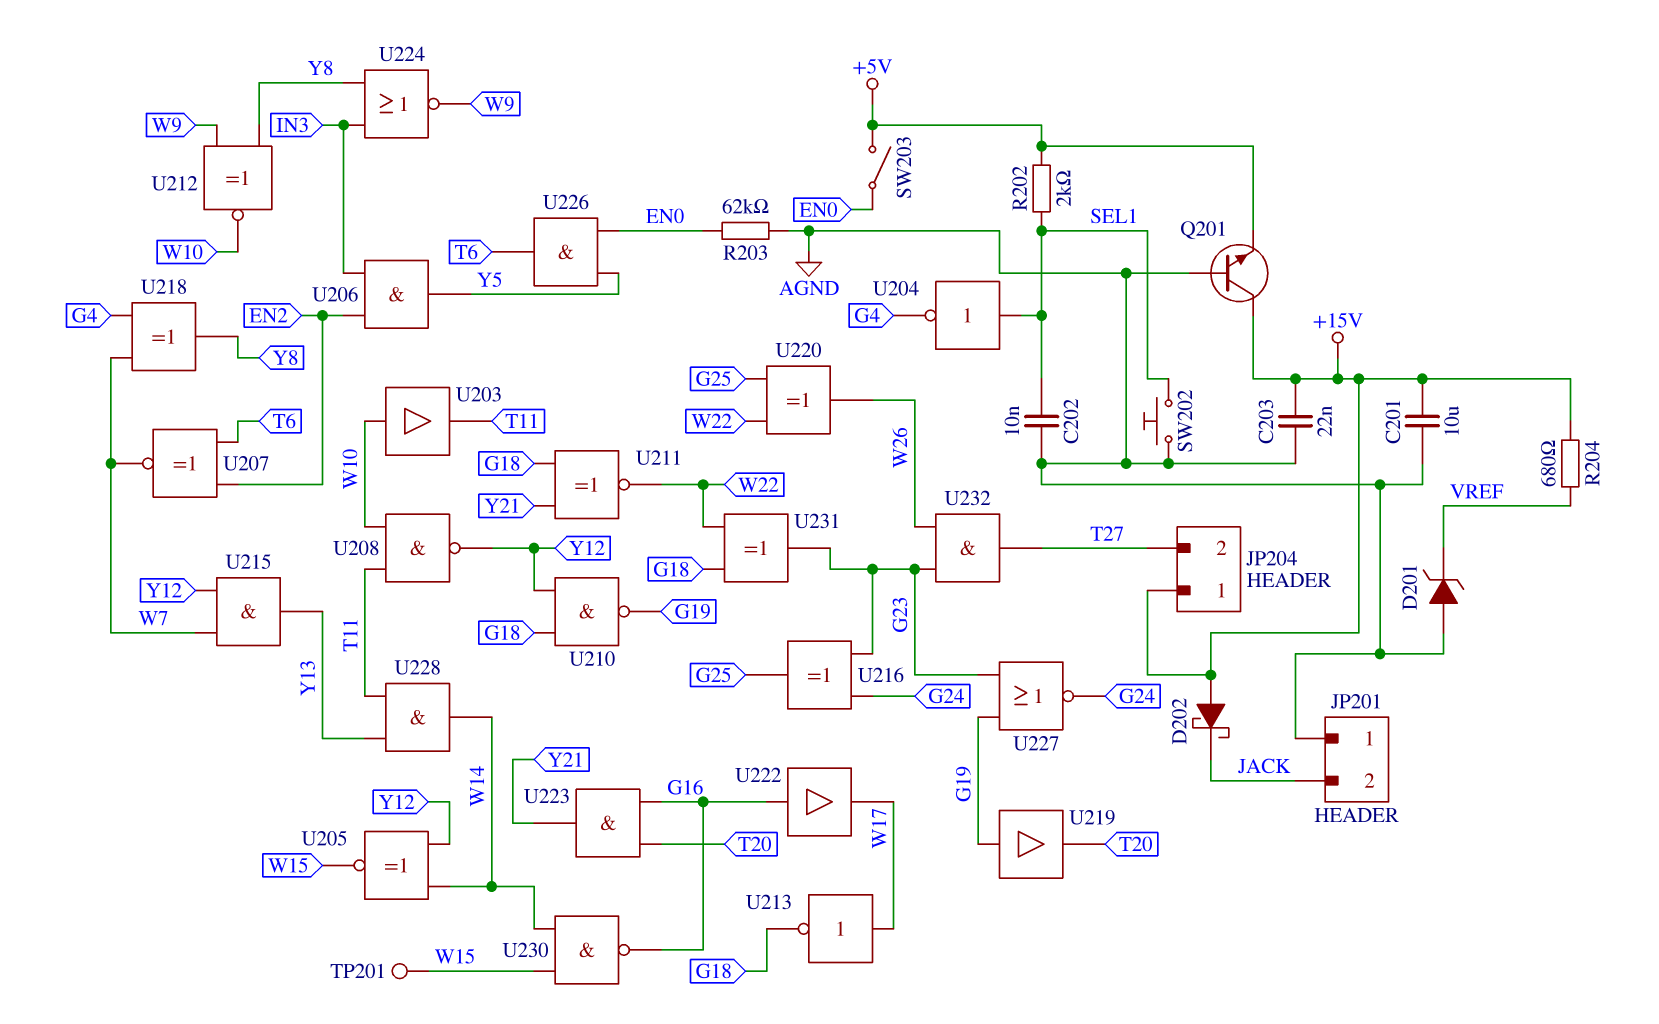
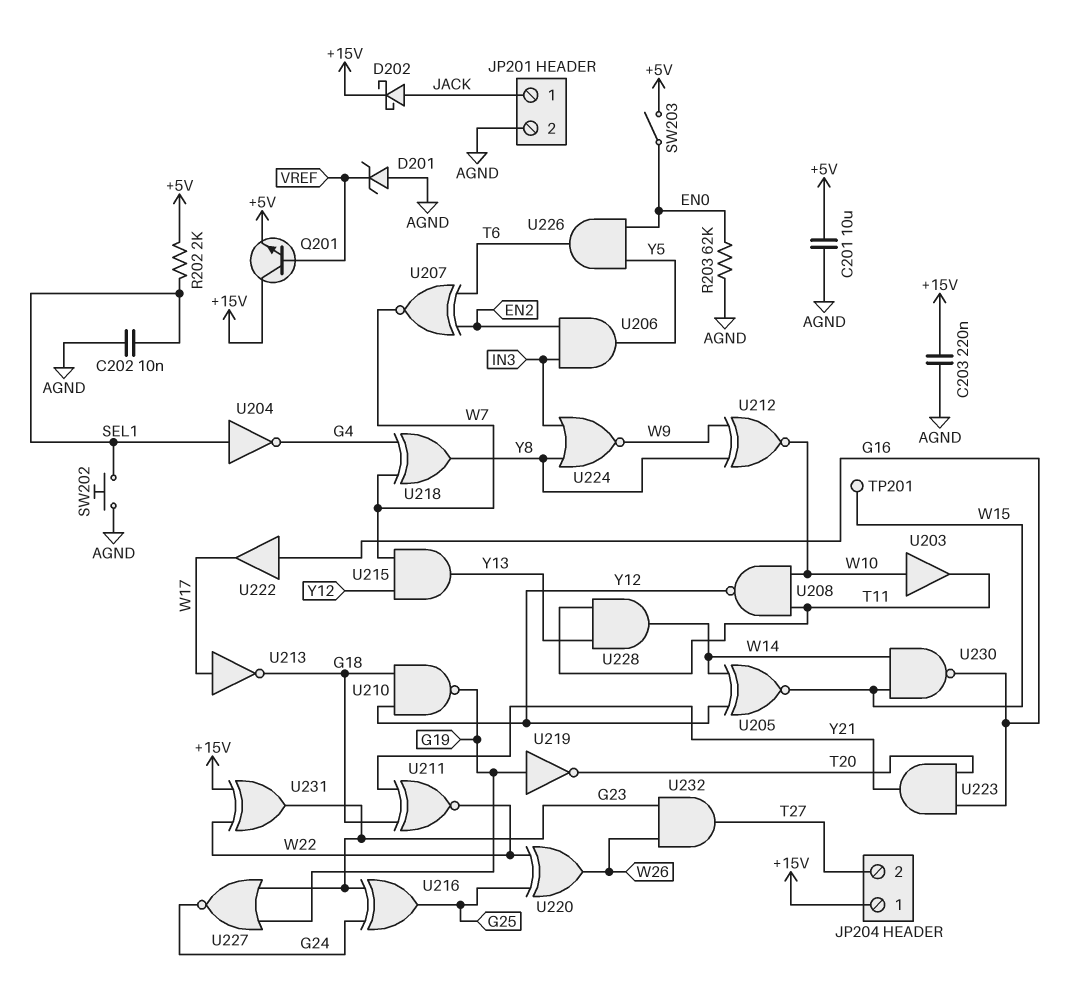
C201: 10uF (+15V, AGND) -> 10uF (+5V, AGND)
C203: 22nF (+15V, AGND) -> 220nF (+15V, AGND)
D202: schottky (A +15V, K JACK) -> schottky (A JACK, K +15V)
JP201 pin 1: AGND -> JACK
JP201 pin 2: JACK -> AGND
Q201: NPN (B AGND, C +15V, E +5V) -> NPN (B VREF, C +15V, E +5V)
R204: 680 (+15V, VREF) -> none
U219: buffer (in G19, out T20) -> NOT (in G19, out T20)
U231: XOR (in G18, in W22, out G23) -> XOR (in +15V, in W22, out G23)

